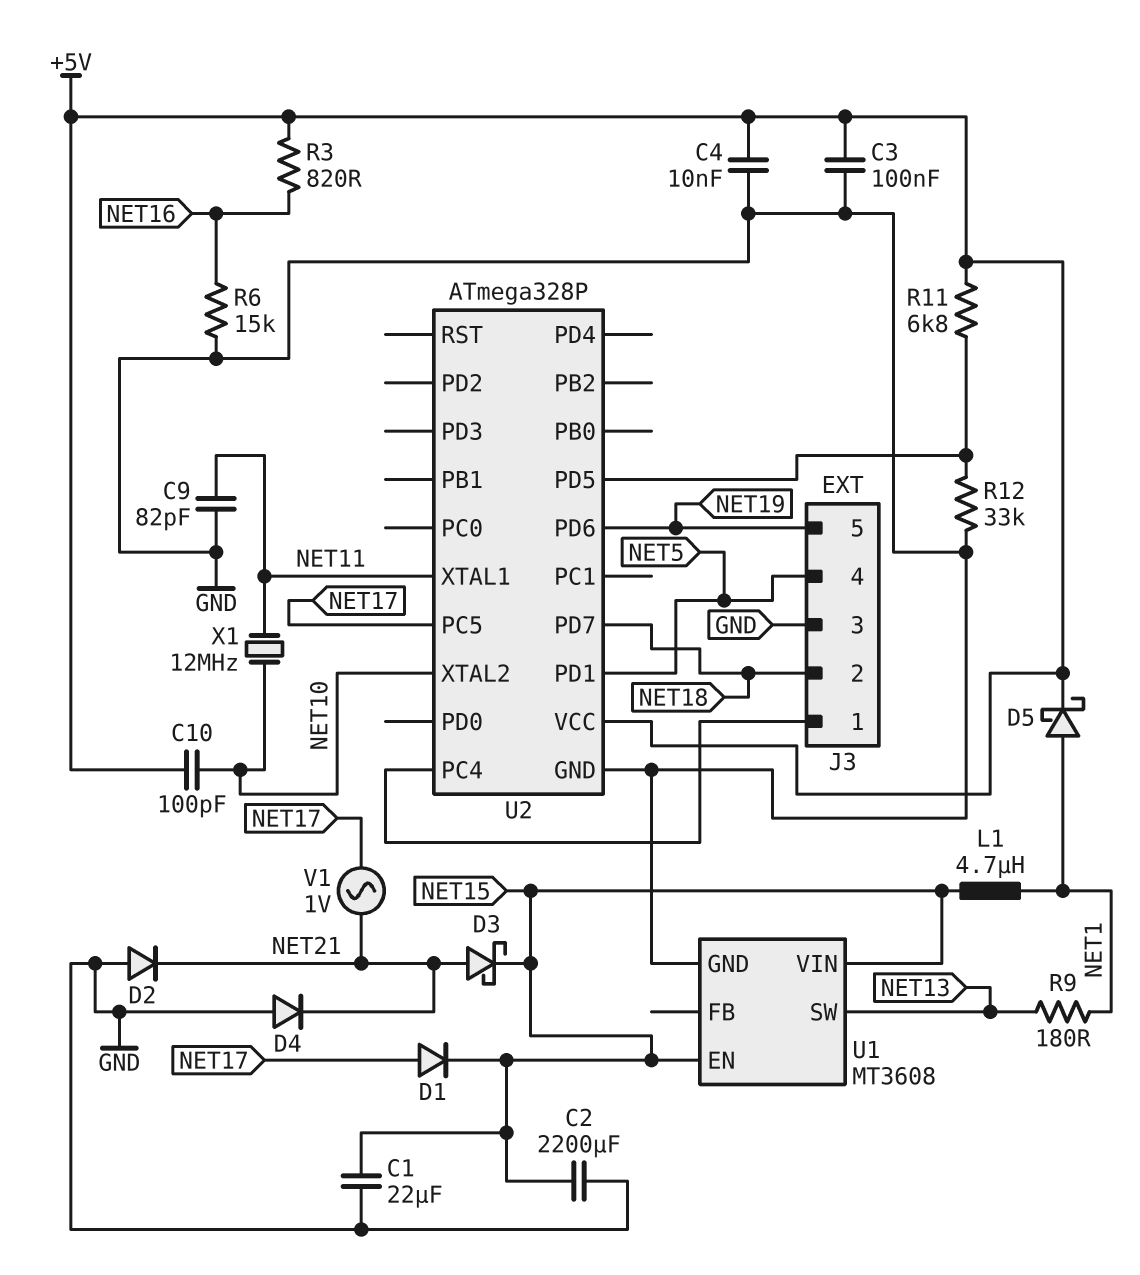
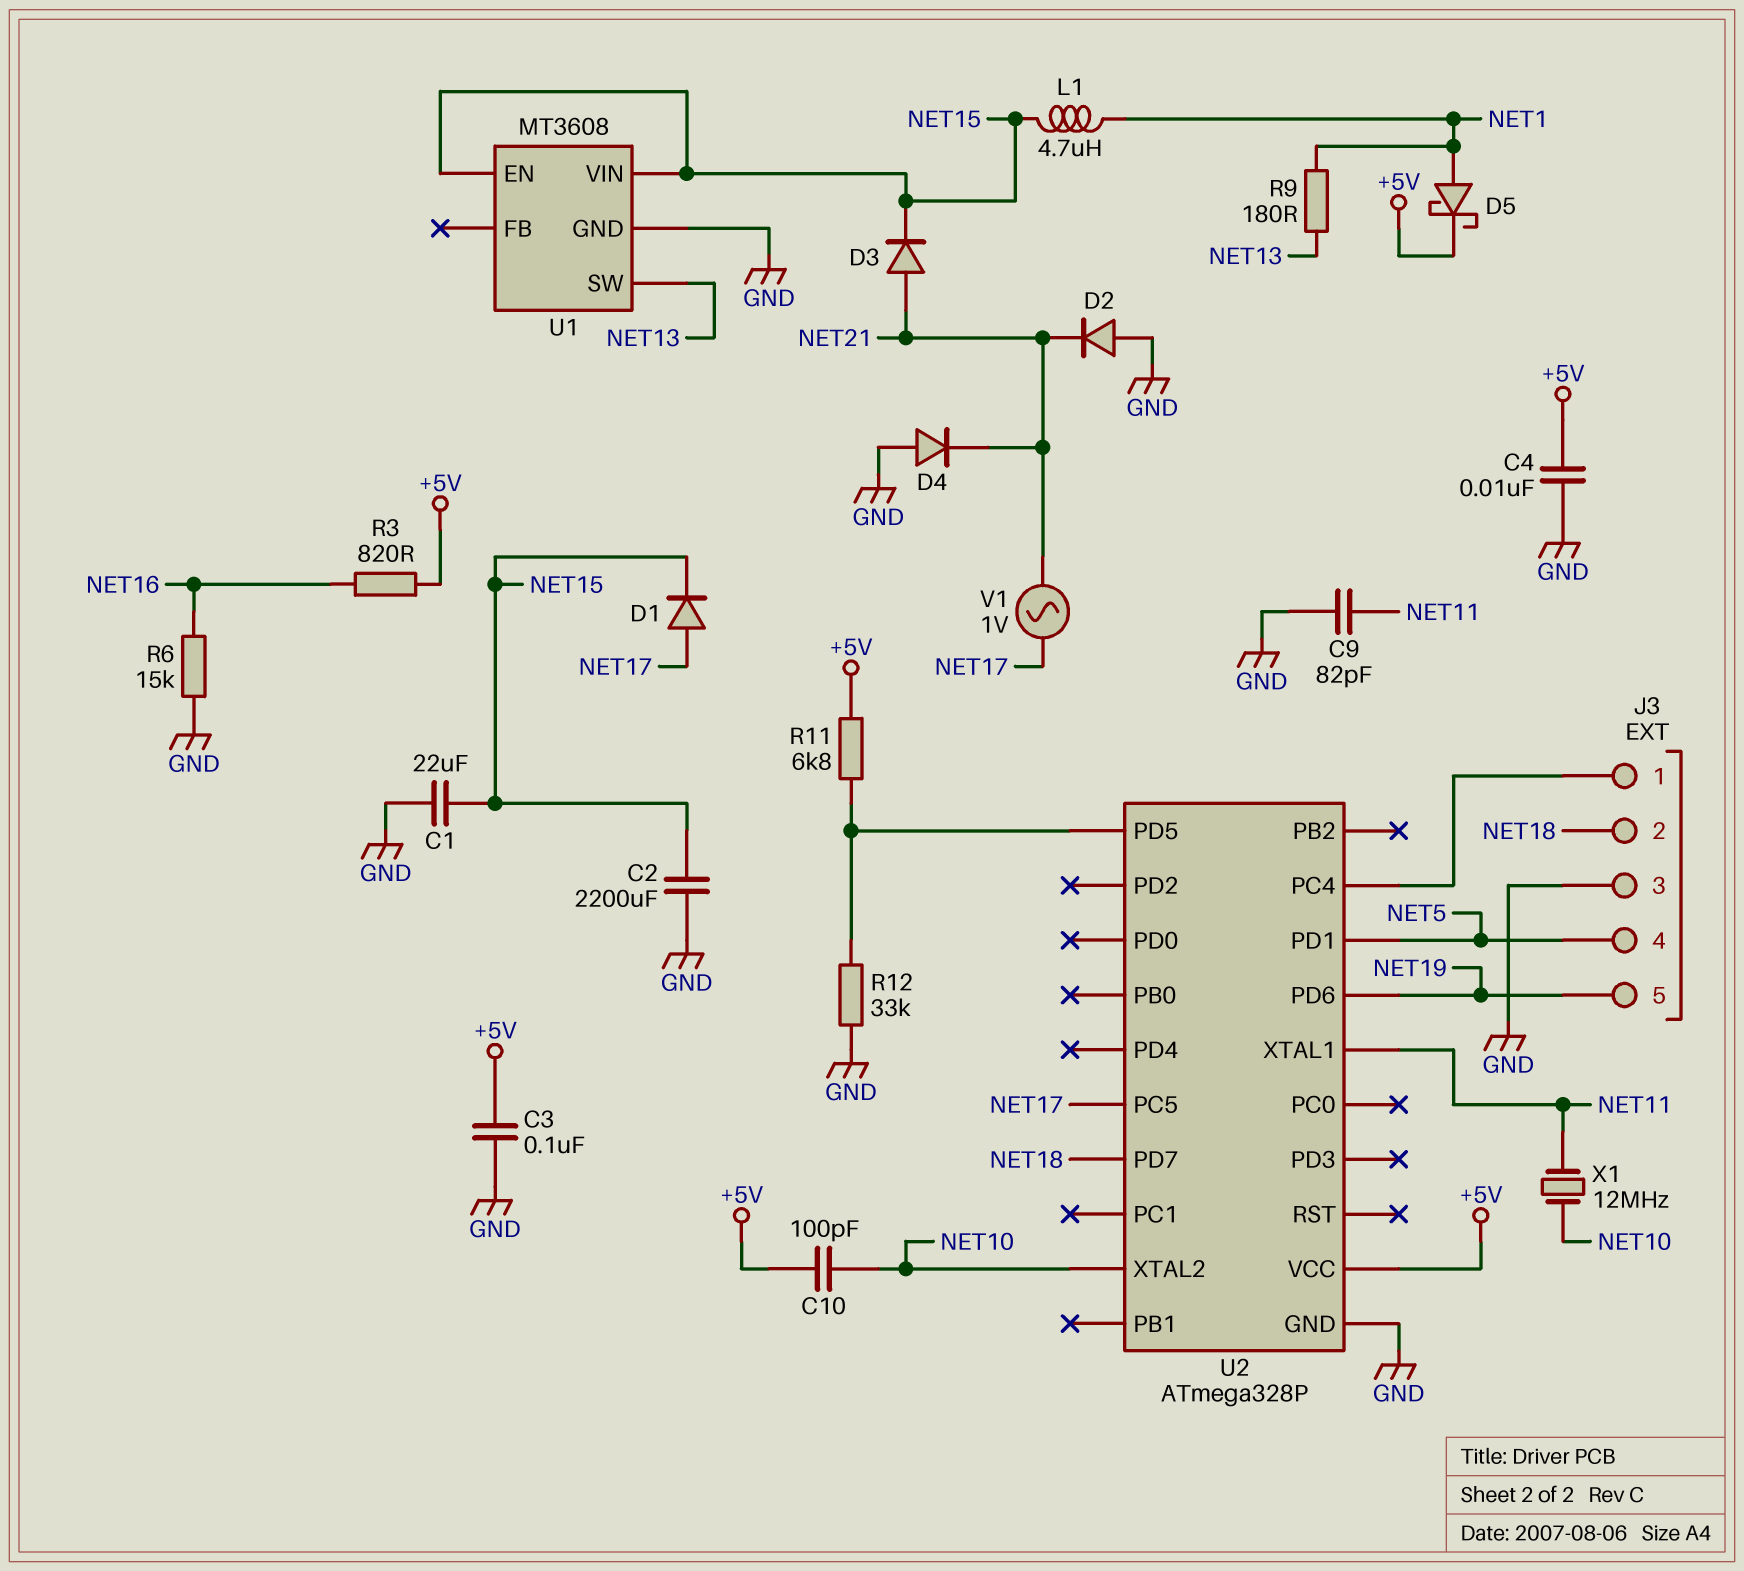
D3: schottky (A NET21, K NET15) -> diode (A NET21, K NET15)

